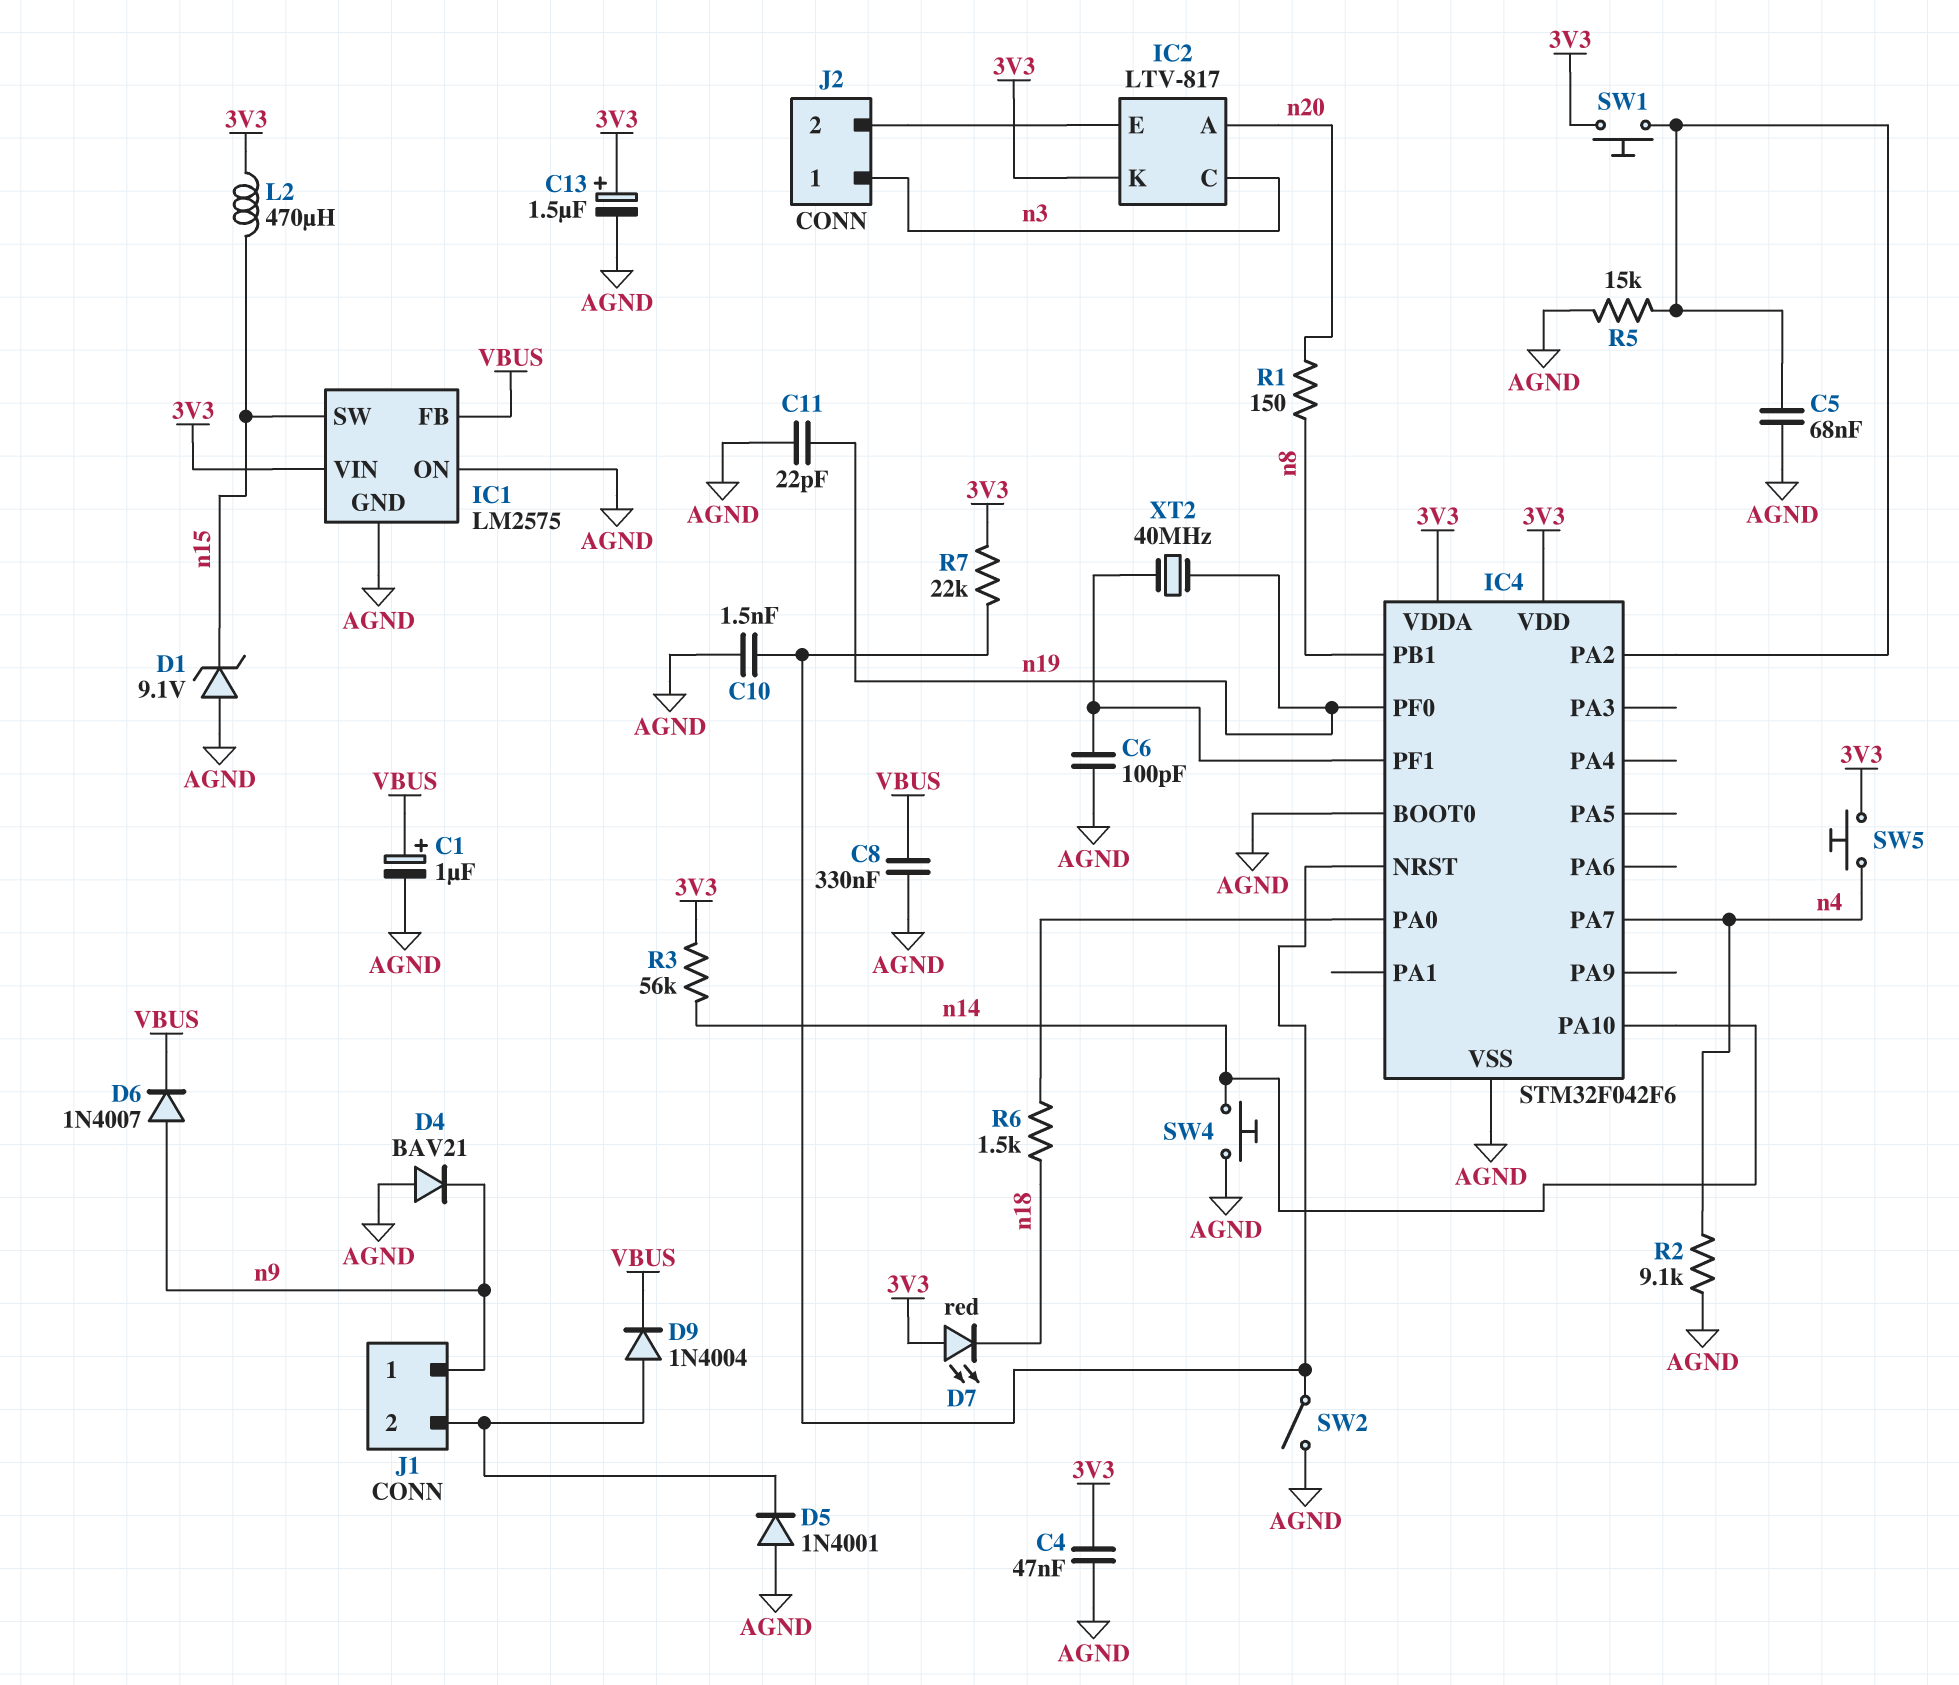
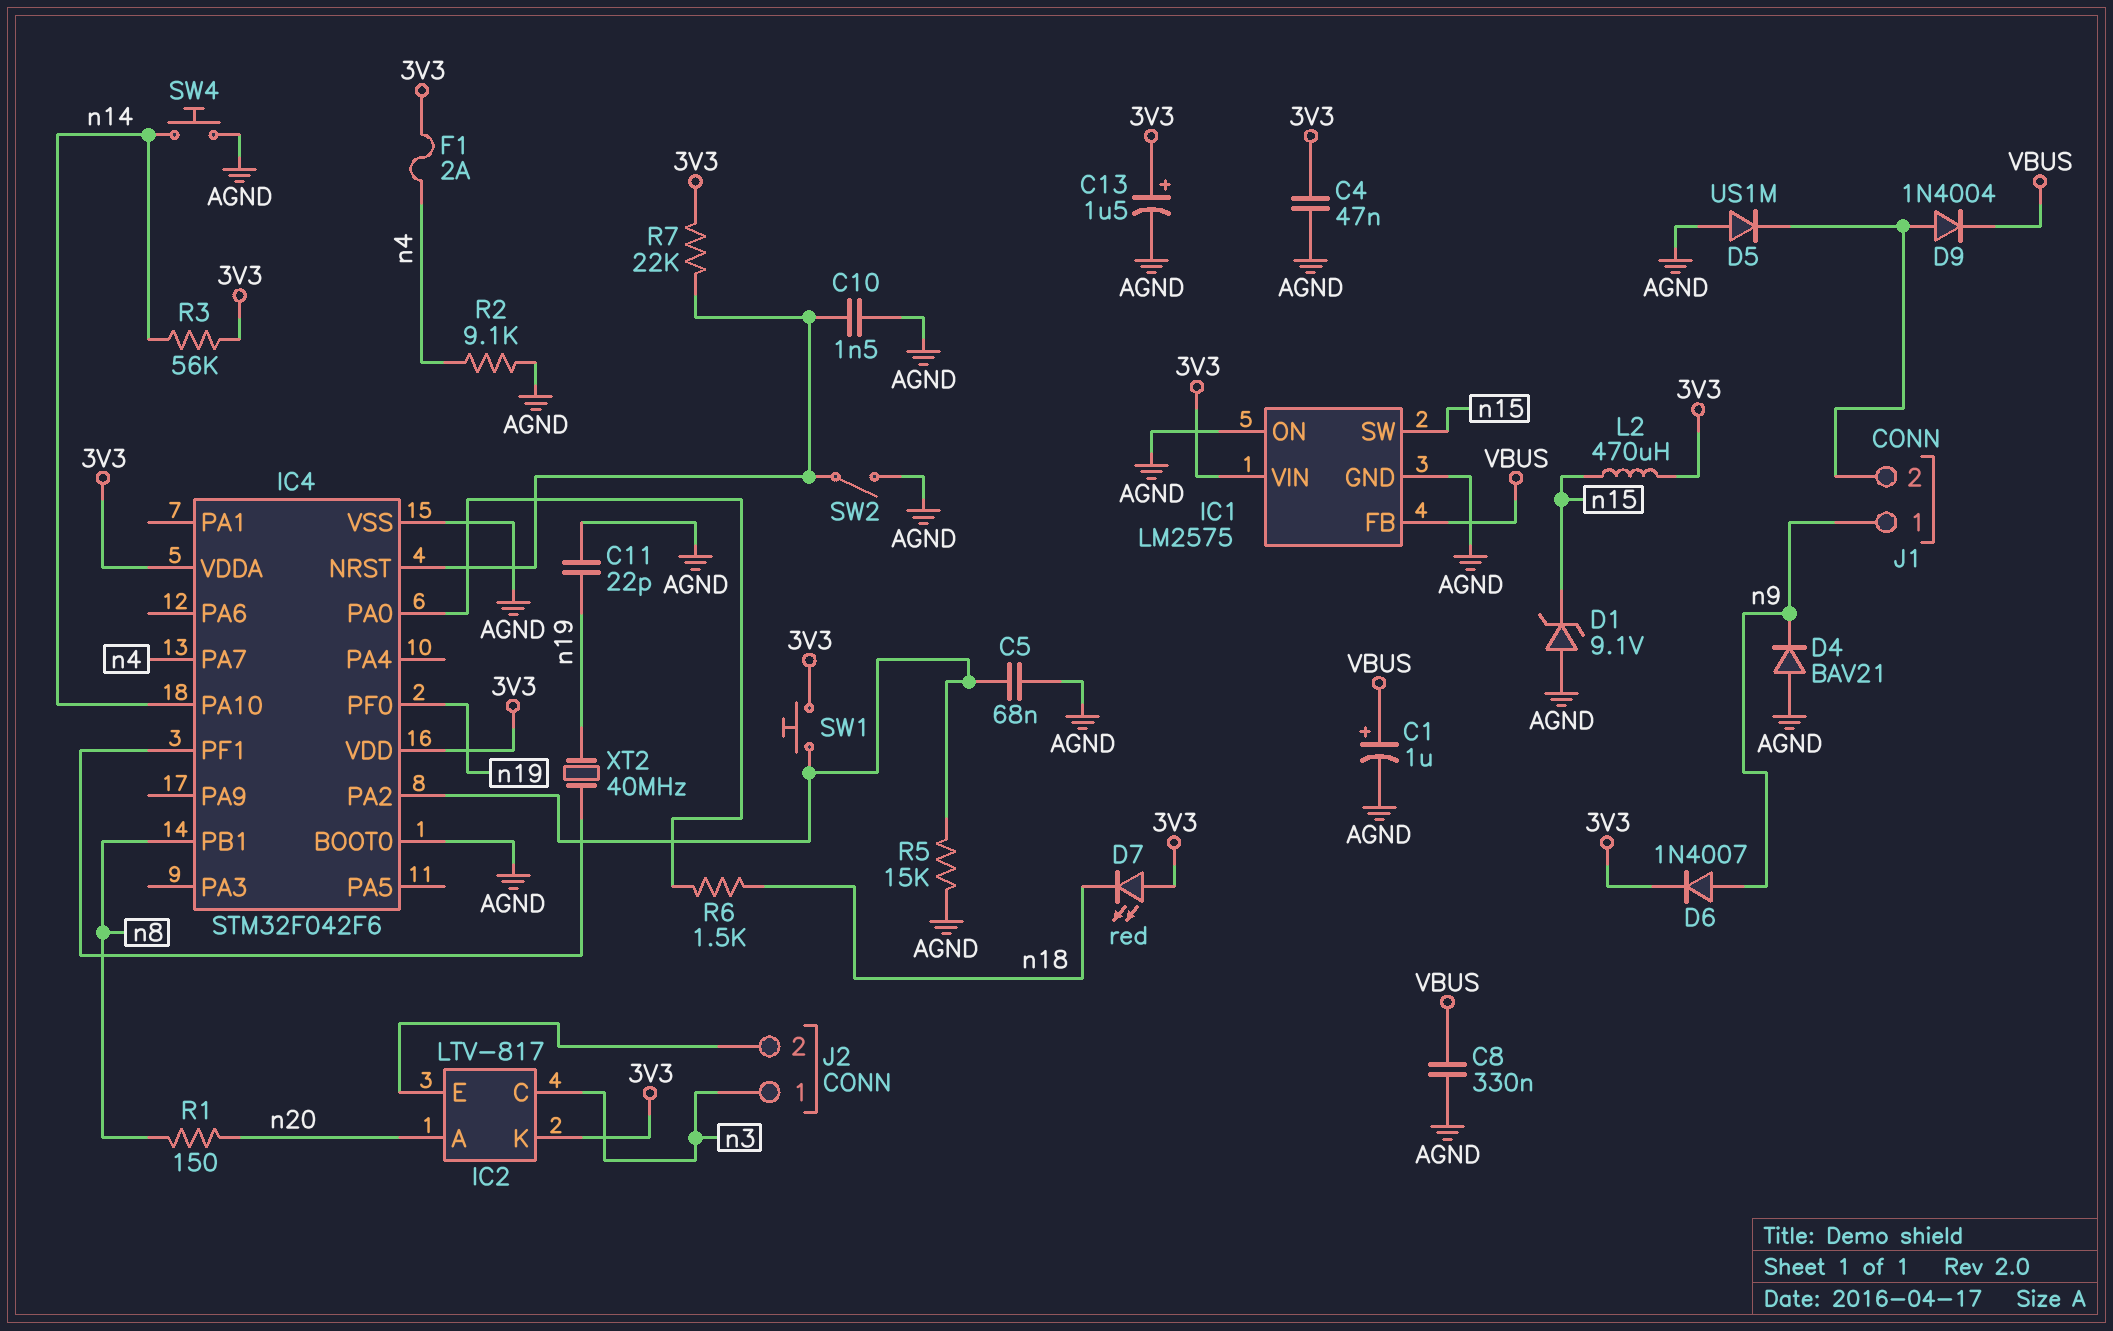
C6: 100pF (AGND, IC4/PF1) -> none
D5: diode 1N4001 (A AGND, K J1/2) -> diode US1M (A AGND, K J1/2)
D6: diode 1N4007 (A n9, K VBUS) -> diode 1N4007 (A n9, K 3V3)
F1: none -> 2A (3V3, n4)
SW5: button (3V3, n4) -> none

